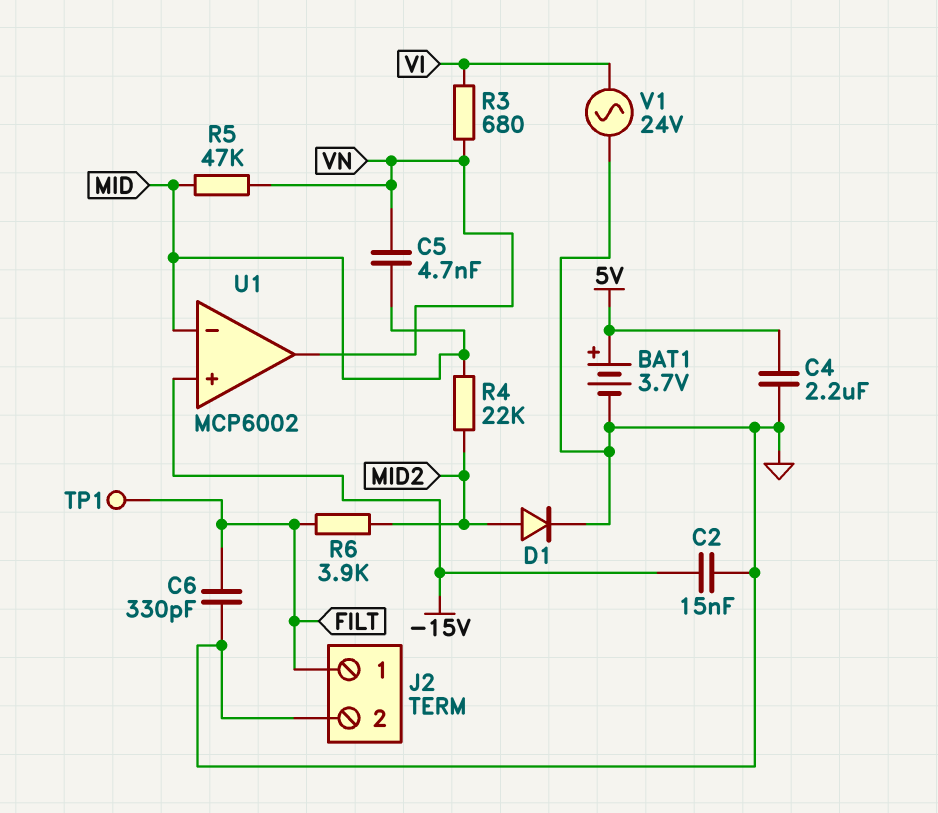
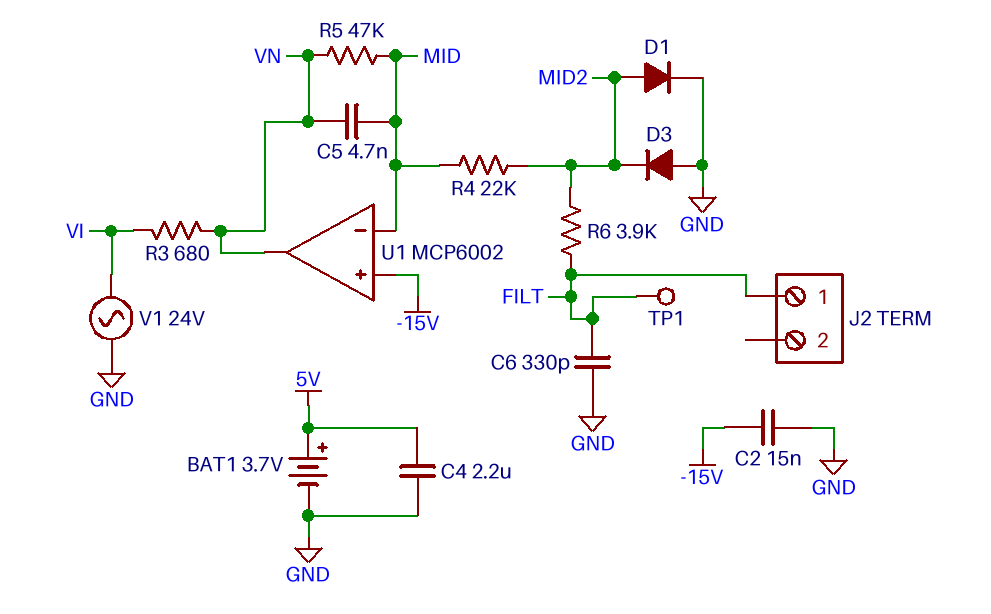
D3: none -> diode (A GND, K MID2)
J2 pin 2: GND -> none

